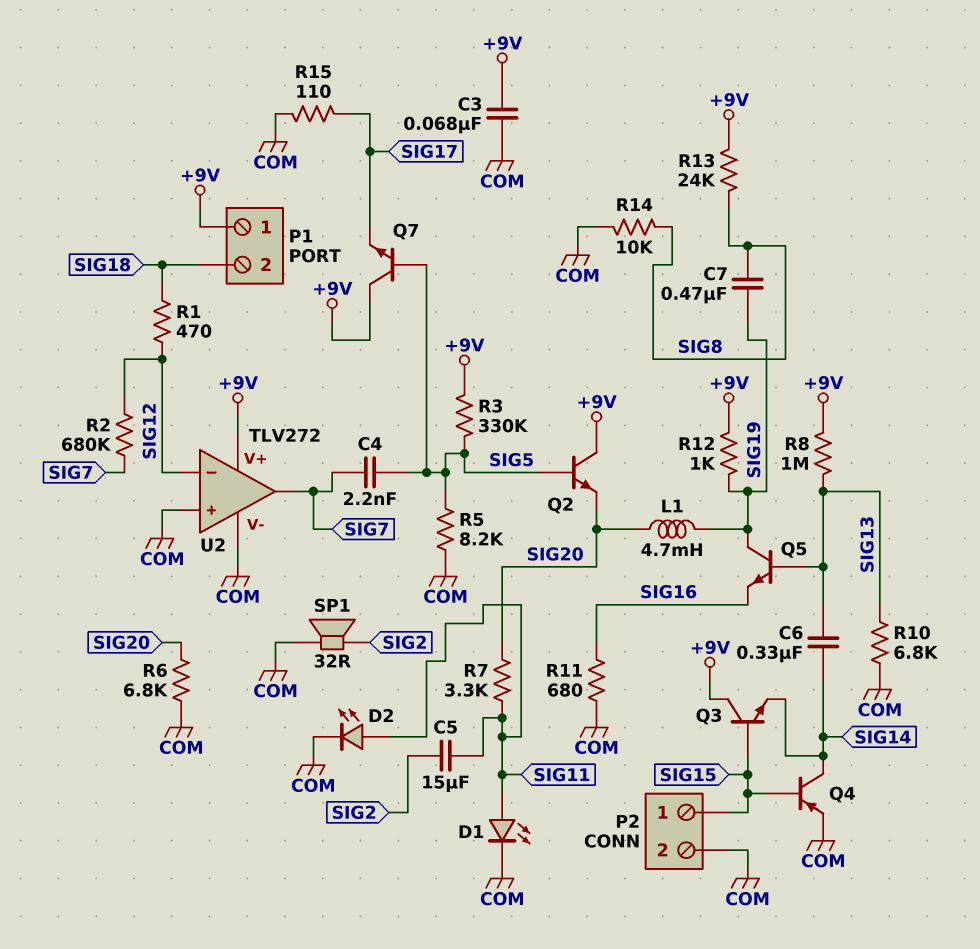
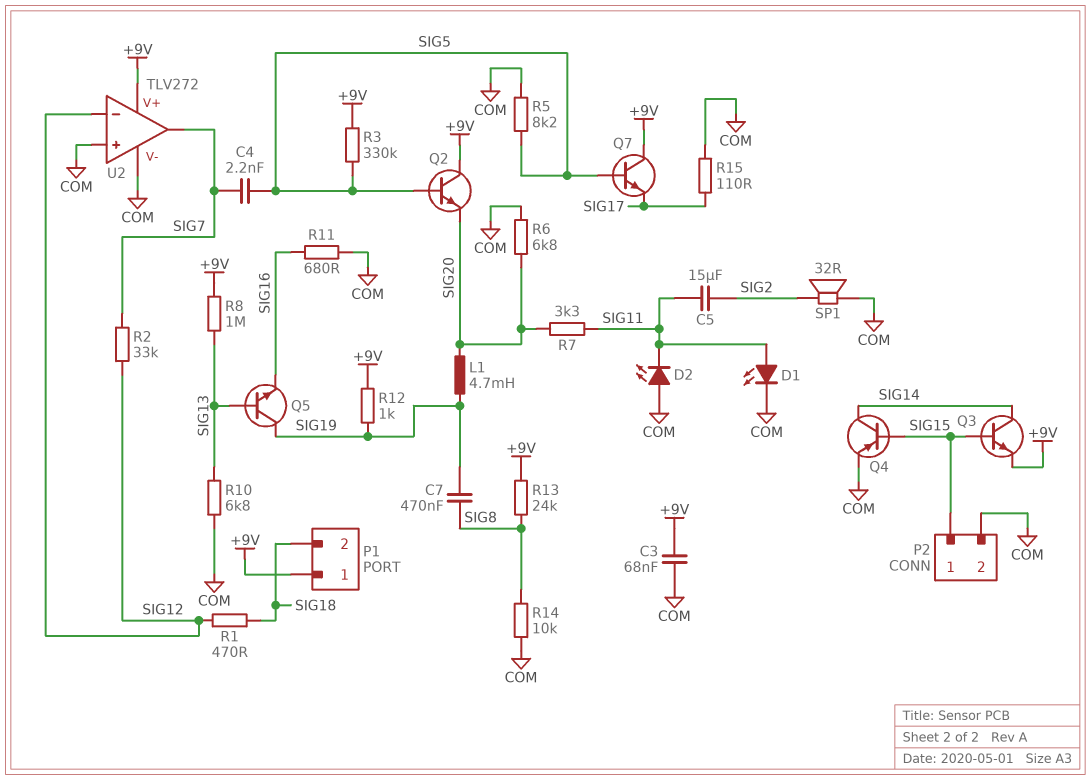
C6: 330nF (SIG13, SIG14) -> none
D2: LED (A SIG11, K COM) -> LED (A COM, K SIG11)
Q3: NPN (B SIG15, C +9V, E SIG14) -> NPN (B SIG15, C SIG14, E +9V)
R2: 680k (SIG7, SIG12) -> 33k (SIG7, SIG12)

